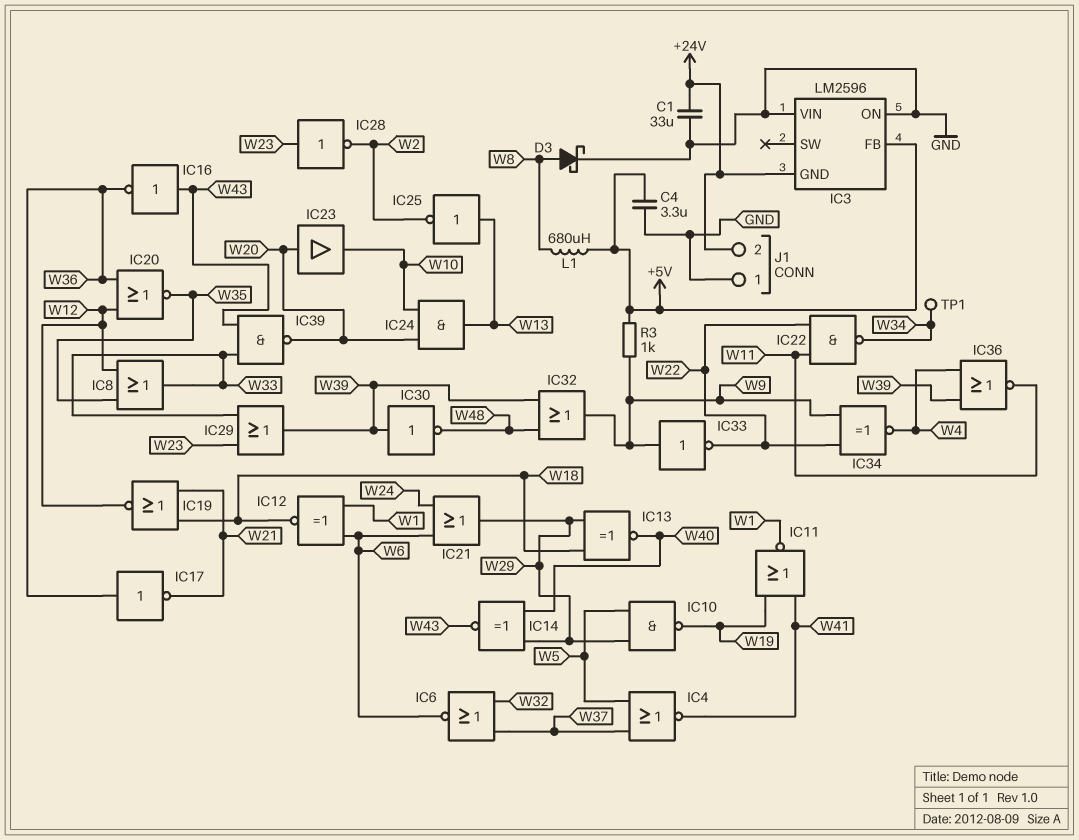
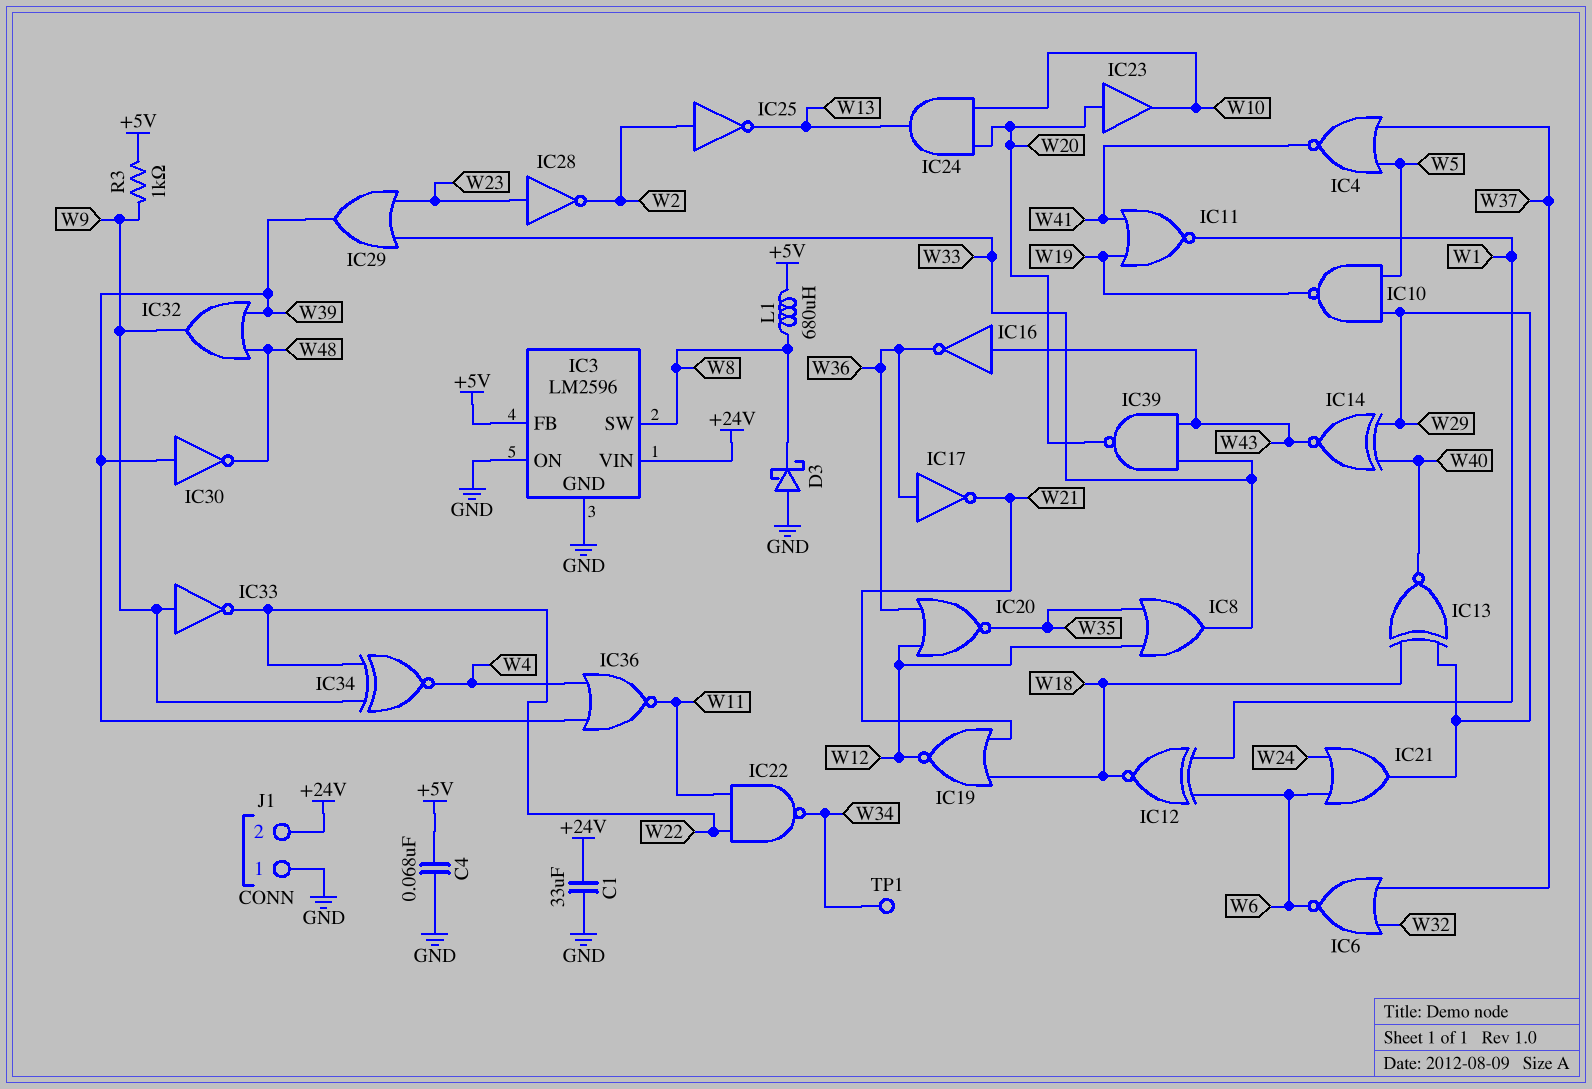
C4: 3.3uF (+5V, GND) -> 68nF (+5V, GND)
D3: schottky (A W8, K GND) -> schottky (A GND, K W8)
IC3 pin GND: +24V -> GND
IC3 pin SW: none -> W8
IC3 pin VIN: GND -> +24V
IC25: NOT (in W13, out W2) -> NOT (in W2, out W13)

